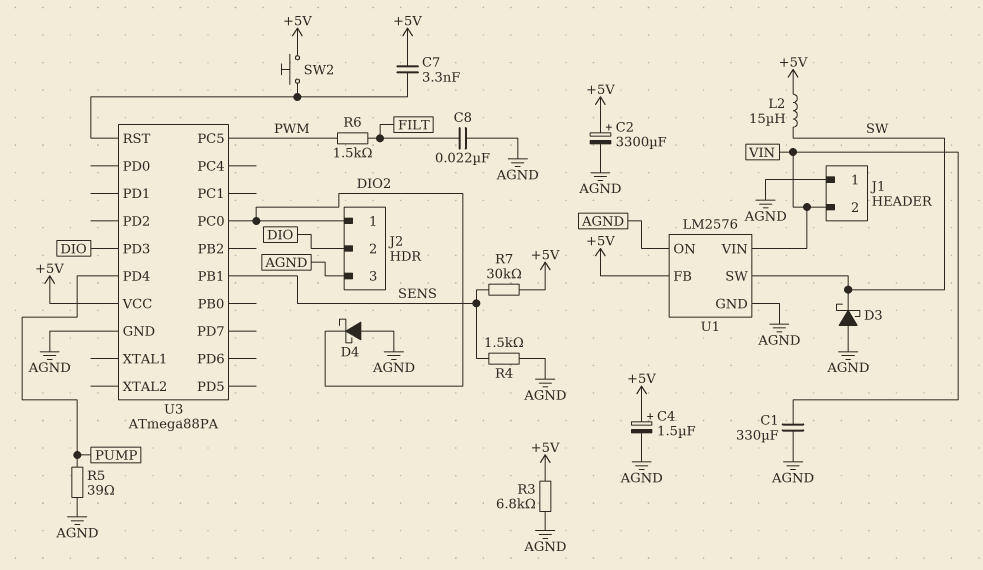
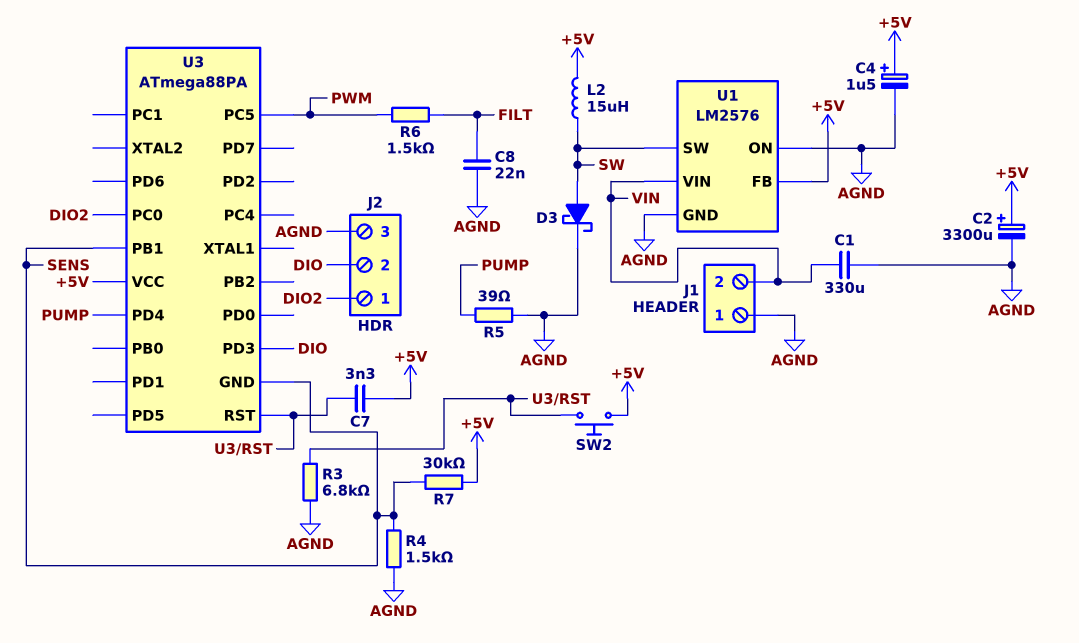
D3: schottky (A AGND, K SW) -> schottky (A SW, K AGND)
D4: schottky (A AGND, K DIO2) -> none
R3: 6.8k (+5V, AGND) -> 6.8k (AGND, U3/RST)
U3 pin GND: AGND -> SENS

